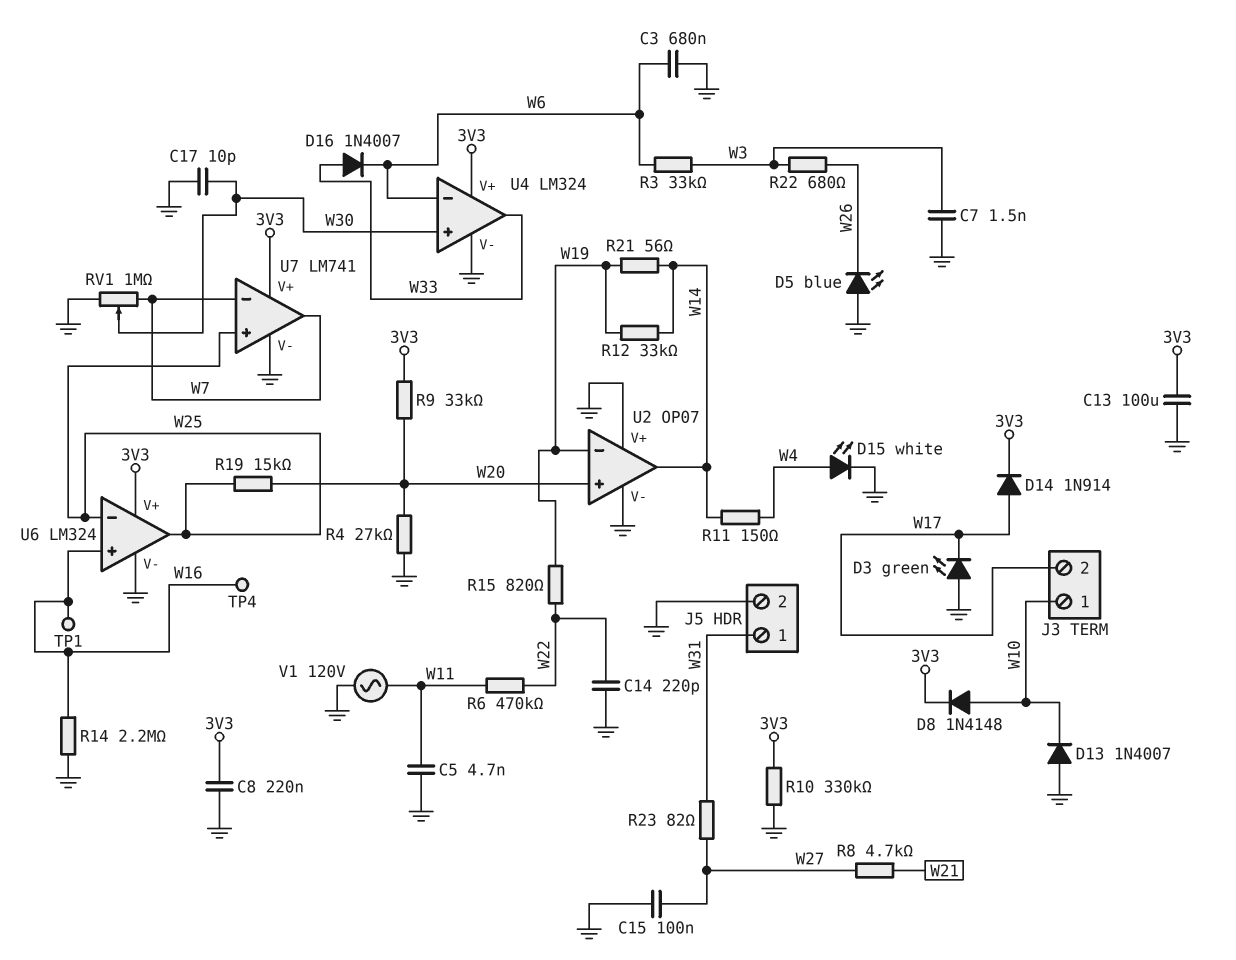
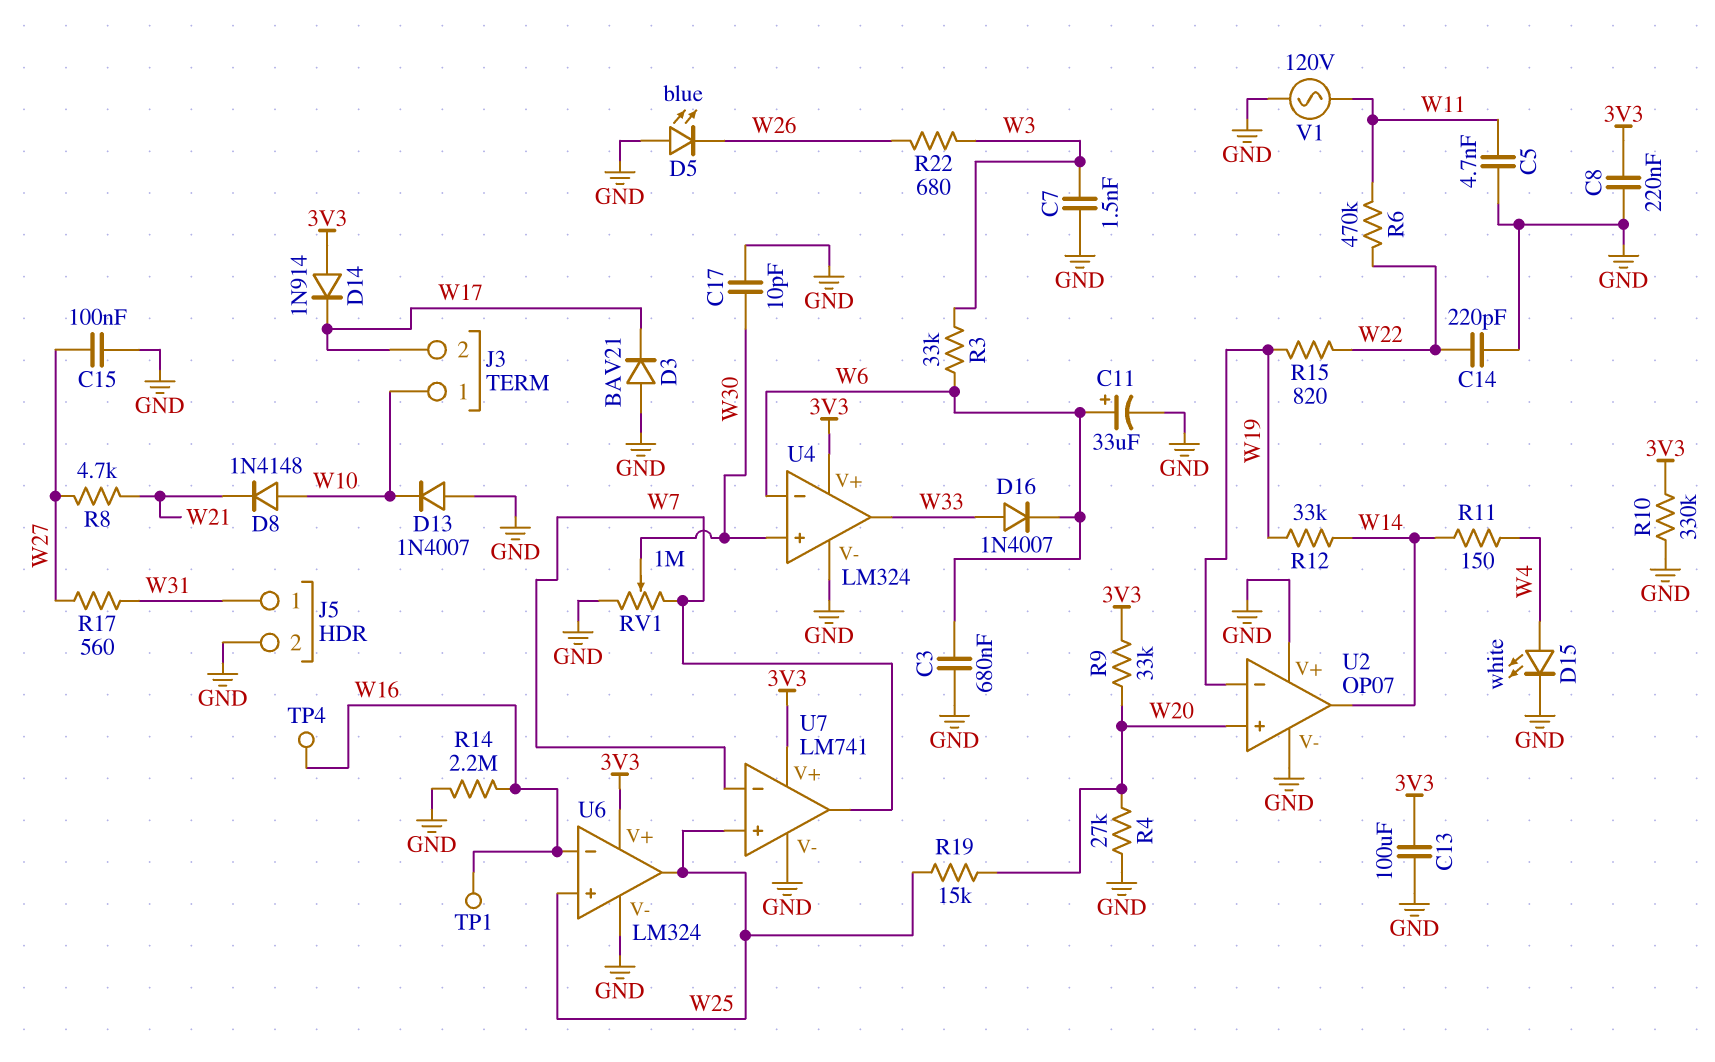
C11: none -> 33uF (plus W6, minus GND)
D3: LED green (A GND, K W17) -> diode BAV21 (A GND, K W17)
D8: diode 1N4148 (A W10, K 3V3) -> diode 1N4148 (A W10, K W21)
D14: diode 1N914 (A W17, K 3V3) -> diode 1N914 (A 3V3, K W17)
R17: none -> 560 (W27, W31)
R21: 56 (W14, W19) -> none
R23: 82 (W27, W31) -> none
U6 pin in+: W16 -> W25
U6 pin in-: W25 -> W16

